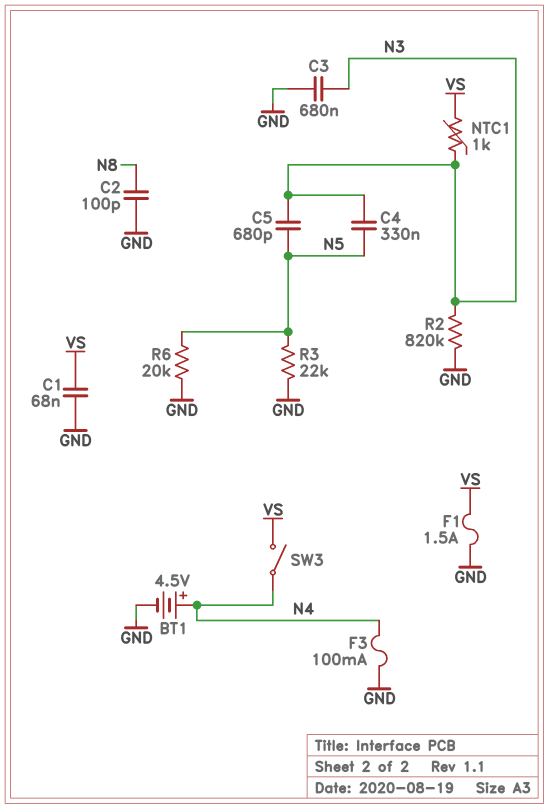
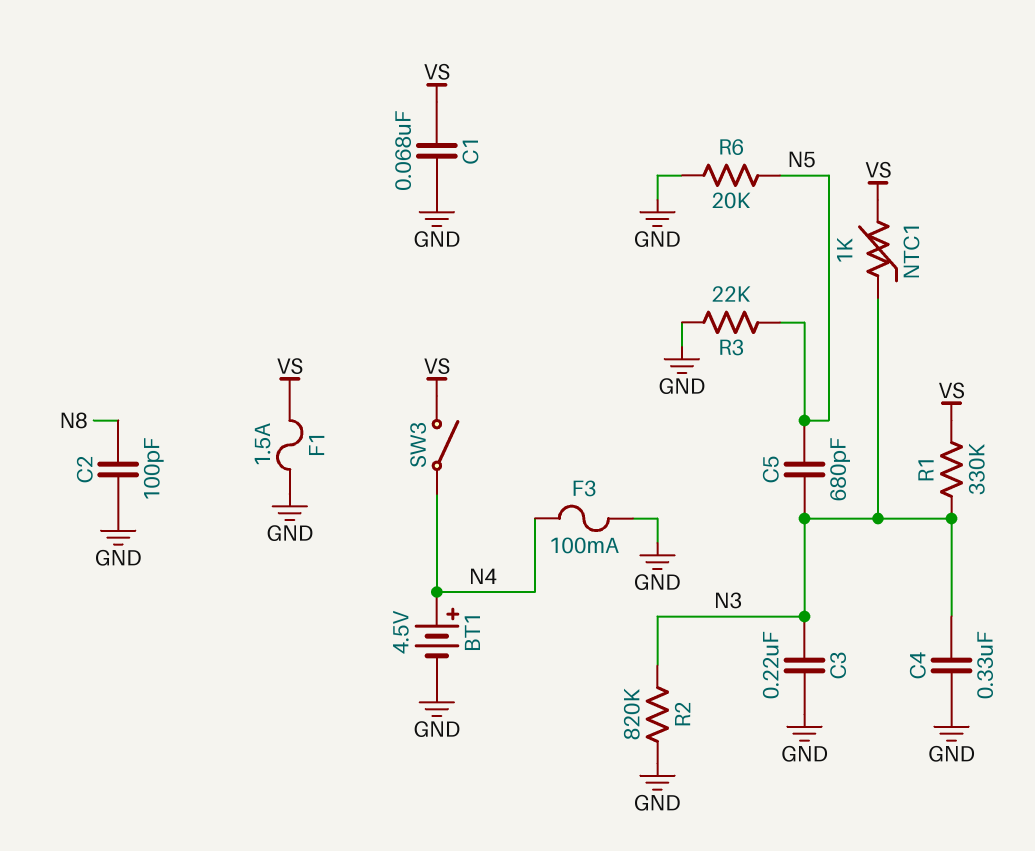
C3: 680nF (GND, N3) -> 220nF (GND, N3)
C4: 330nF (N3, N5) -> 330nF (GND, N3)
R1: none -> 330k (N3, VS)

